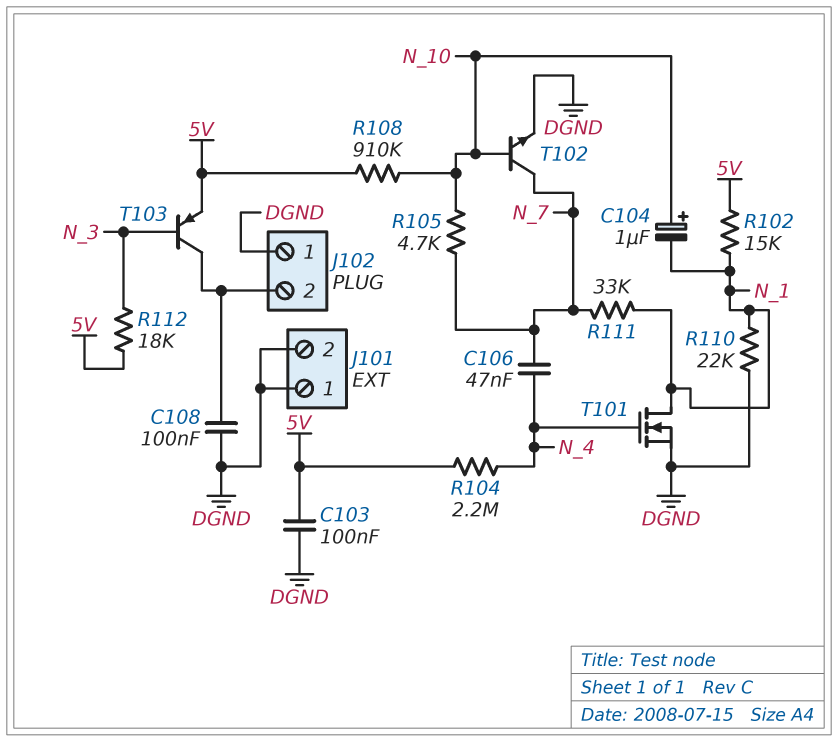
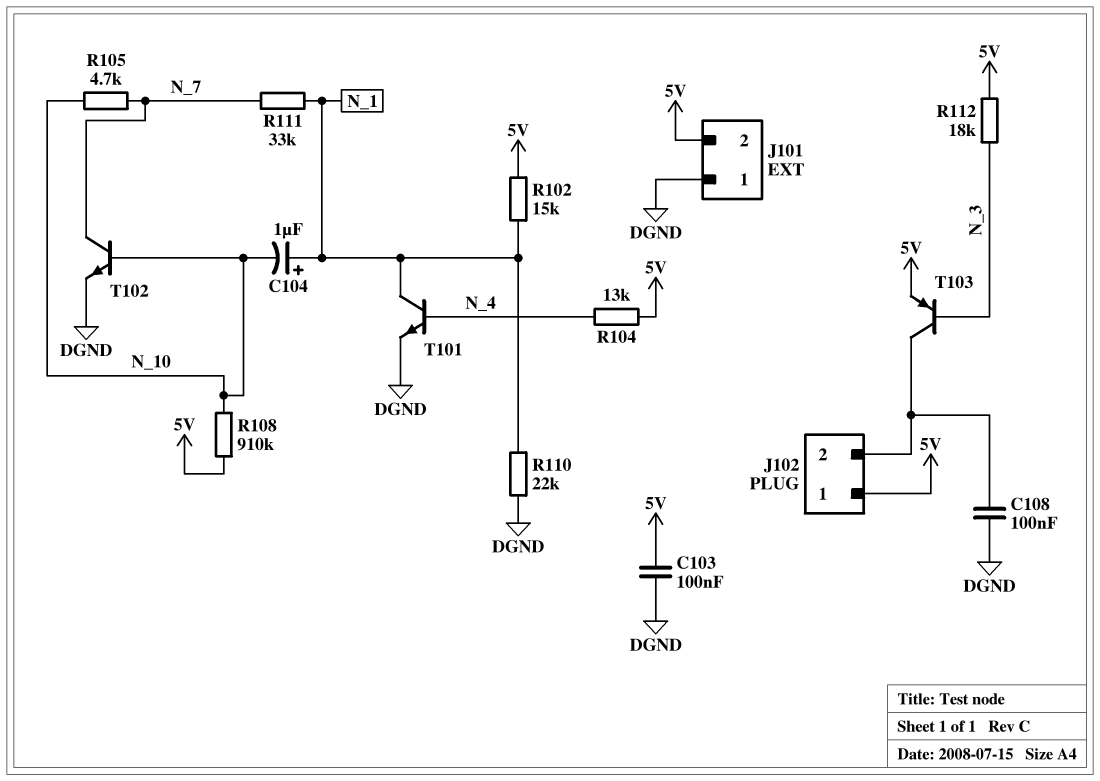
C104: 1uF (plus N_10, minus N_1) -> 1uF (plus N_1, minus N_10)
C106: 47nF (N_4, N_7) -> none
J101 pin 2: DGND -> 5V
J102 pin 1: DGND -> 5V
R104: 2.2M (5V, N_4) -> 13k (5V, N_4)
T101: NMOS (G N_4, D N_1, S DGND) -> NPN (B N_4, C N_1, E DGND)

